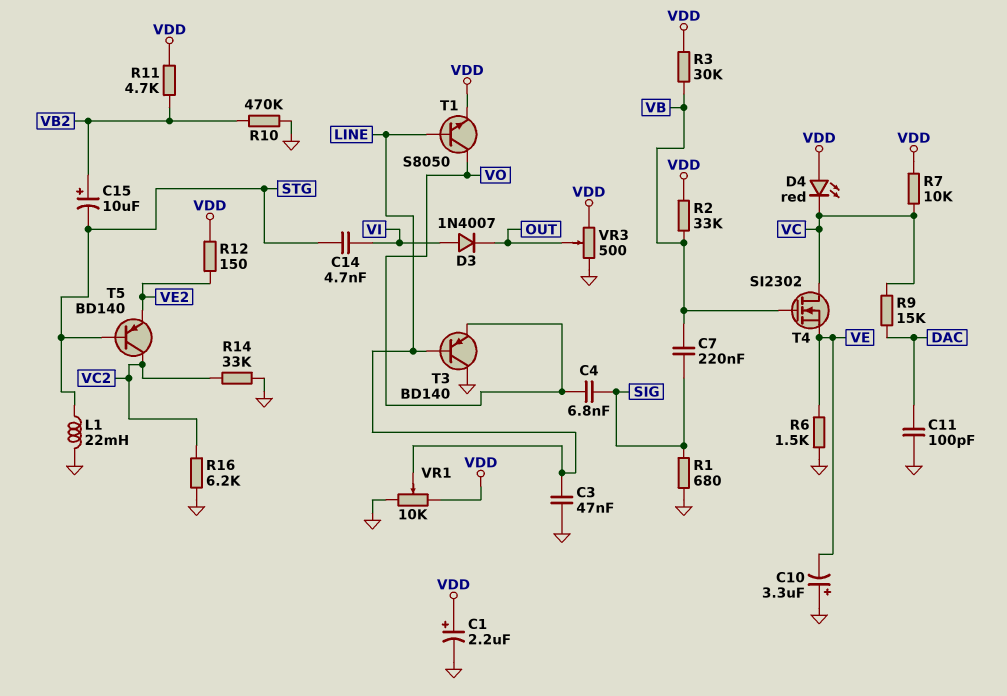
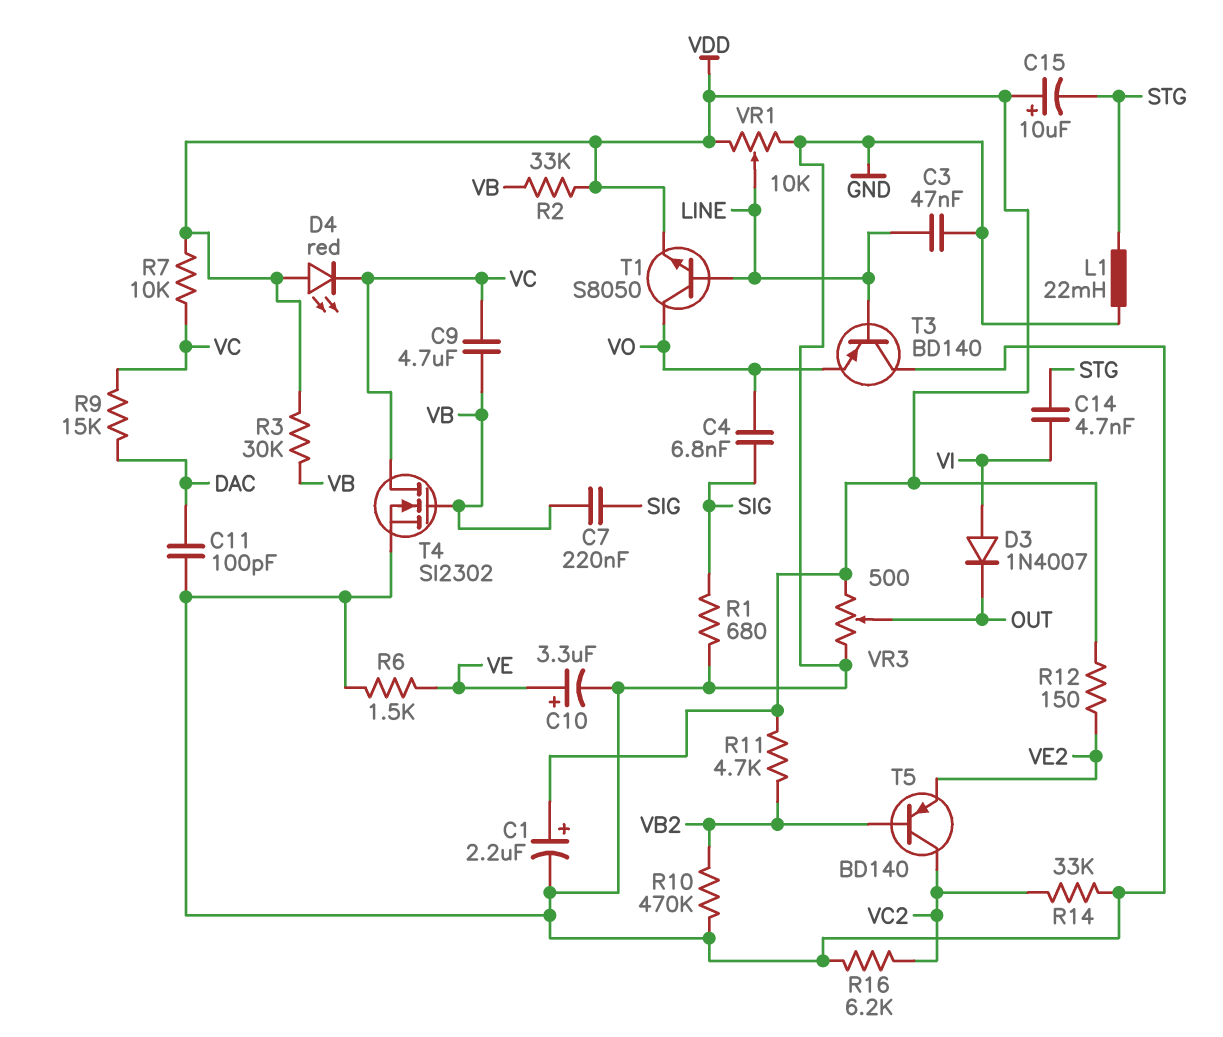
C9: none -> 4.7uF (VB, VC)
C10: 3.3uF (plus GND, minus VE) -> 3.3uF (plus VE, minus GND)
C15: 10uF (plus VB2, minus STG) -> 10uF (plus VDD, minus STG)
T4: NMOS SI2302 (G VB, D VC, S VE) -> NMOS SI2302 (G VB, D VC, S GND)
T5: PNP BD140 (B STG, C VC2, E VE2) -> PNP BD140 (B VB2, C VC2, E VE2)

